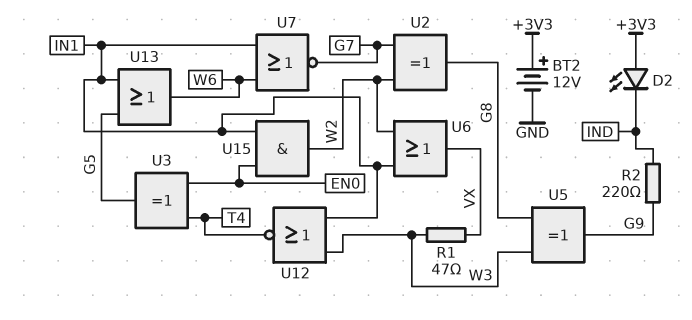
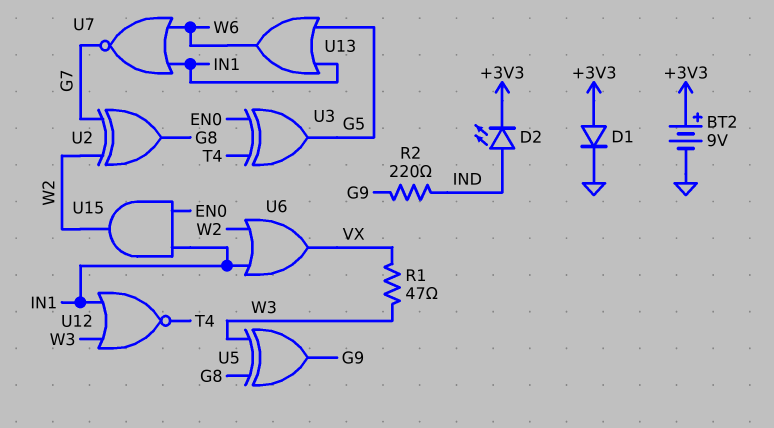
BT2: 12V (plus +3V3, minus GND) -> 9V (plus +3V3, minus GND)
D1: none -> diode (A +3V3, K GND)
D2: LED (A +3V3, K IND) -> LED (A IND, K +3V3)

